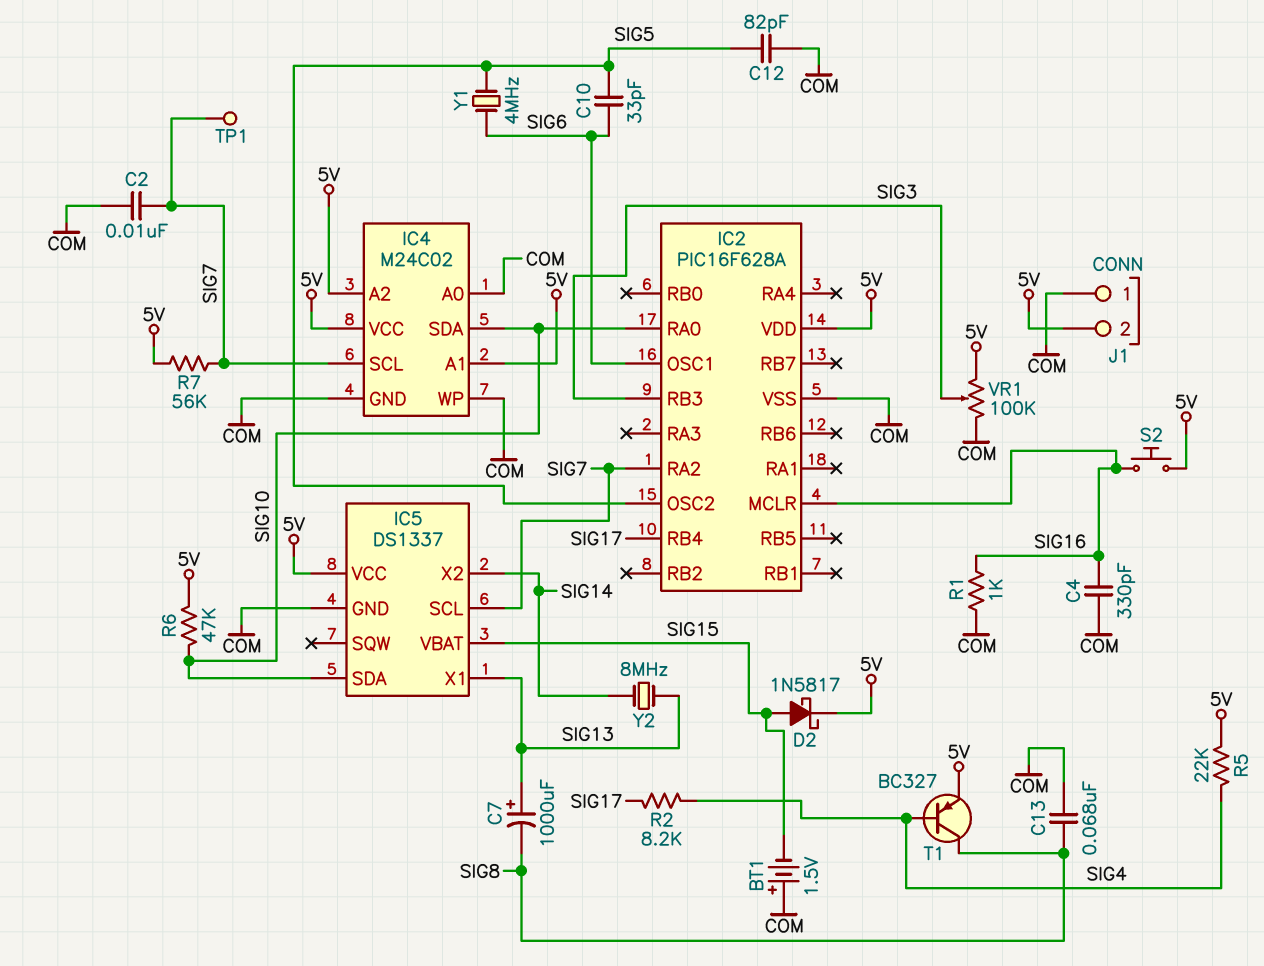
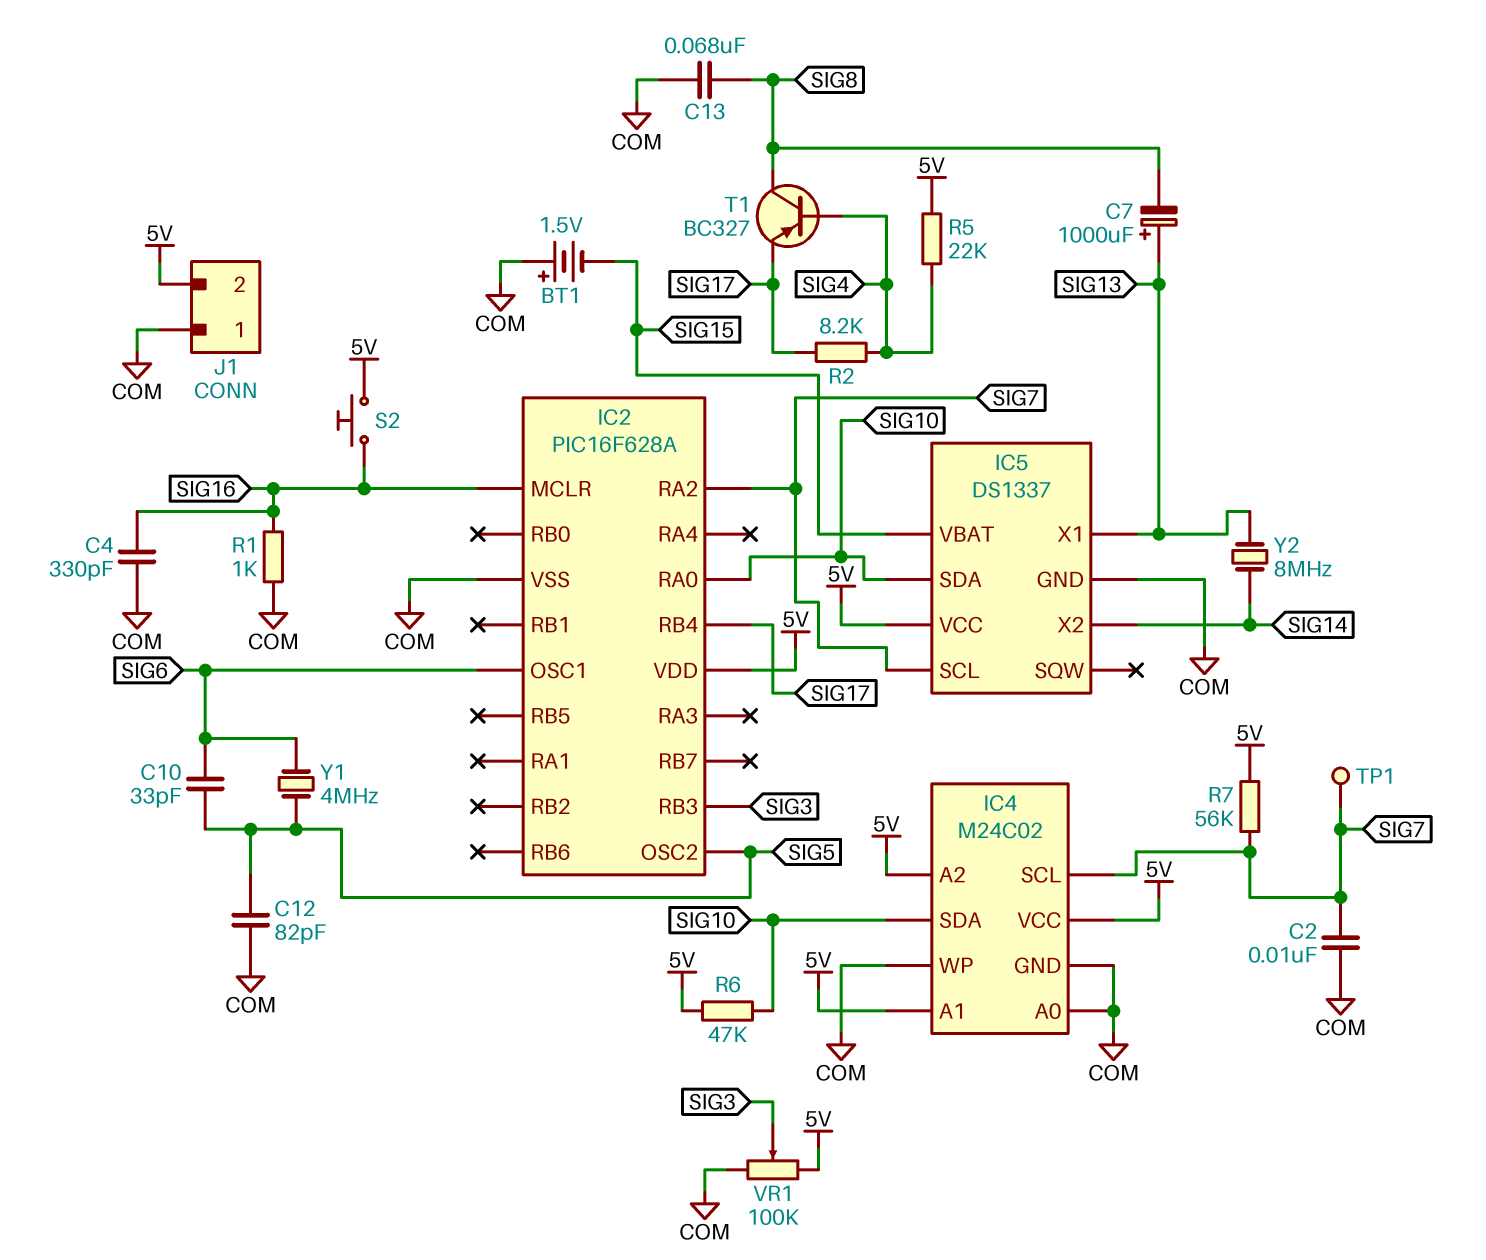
D2: schottky 1N5817 (A SIG15, K 5V) -> none
T1: PNP BC327 (B SIG4, C SIG8, E 5V) -> PNP BC327 (B SIG4, C SIG8, E SIG17)

